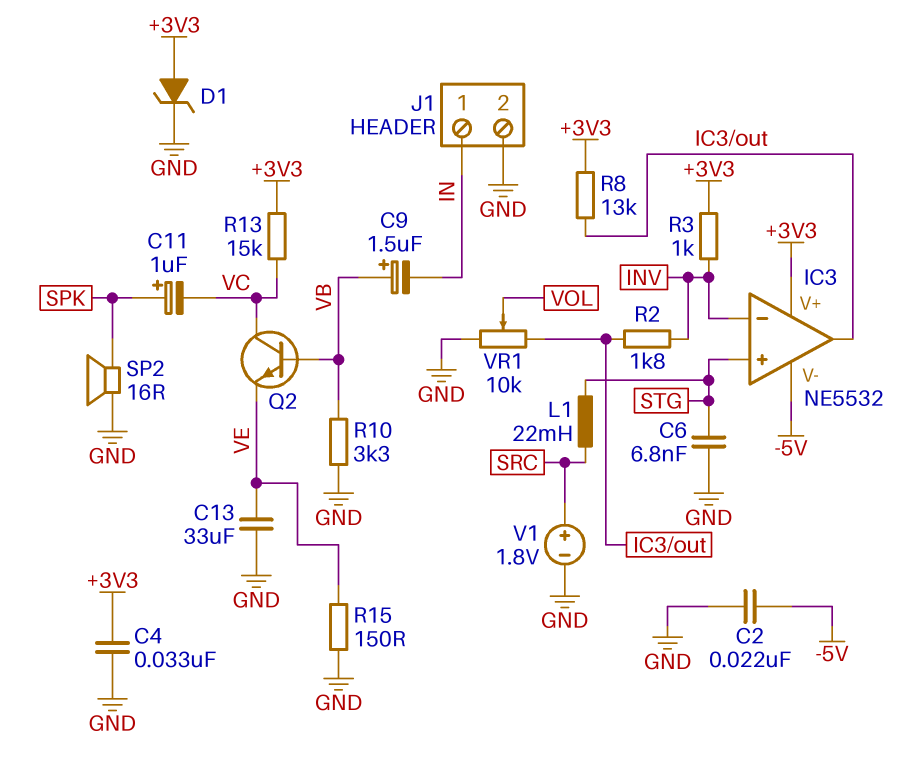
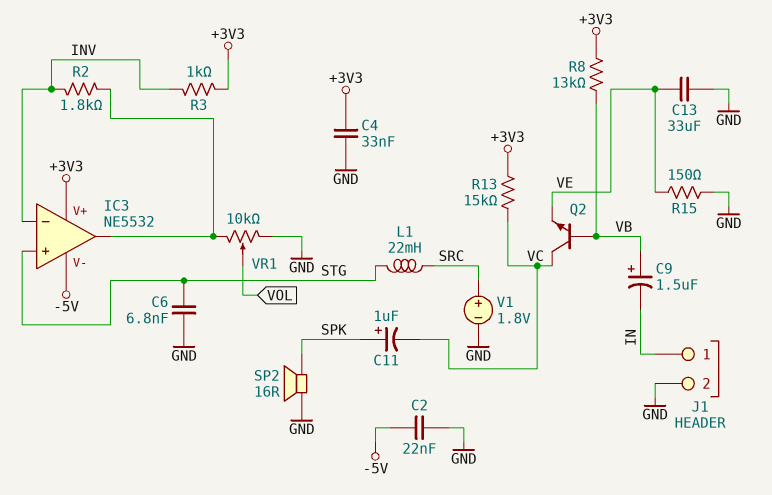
D1: zener (A +3V3, K GND) -> none
R8: 13k (+3V3, IC3/out) -> 13k (+3V3, VB)
R10: 3.3k (GND, VB) -> none

